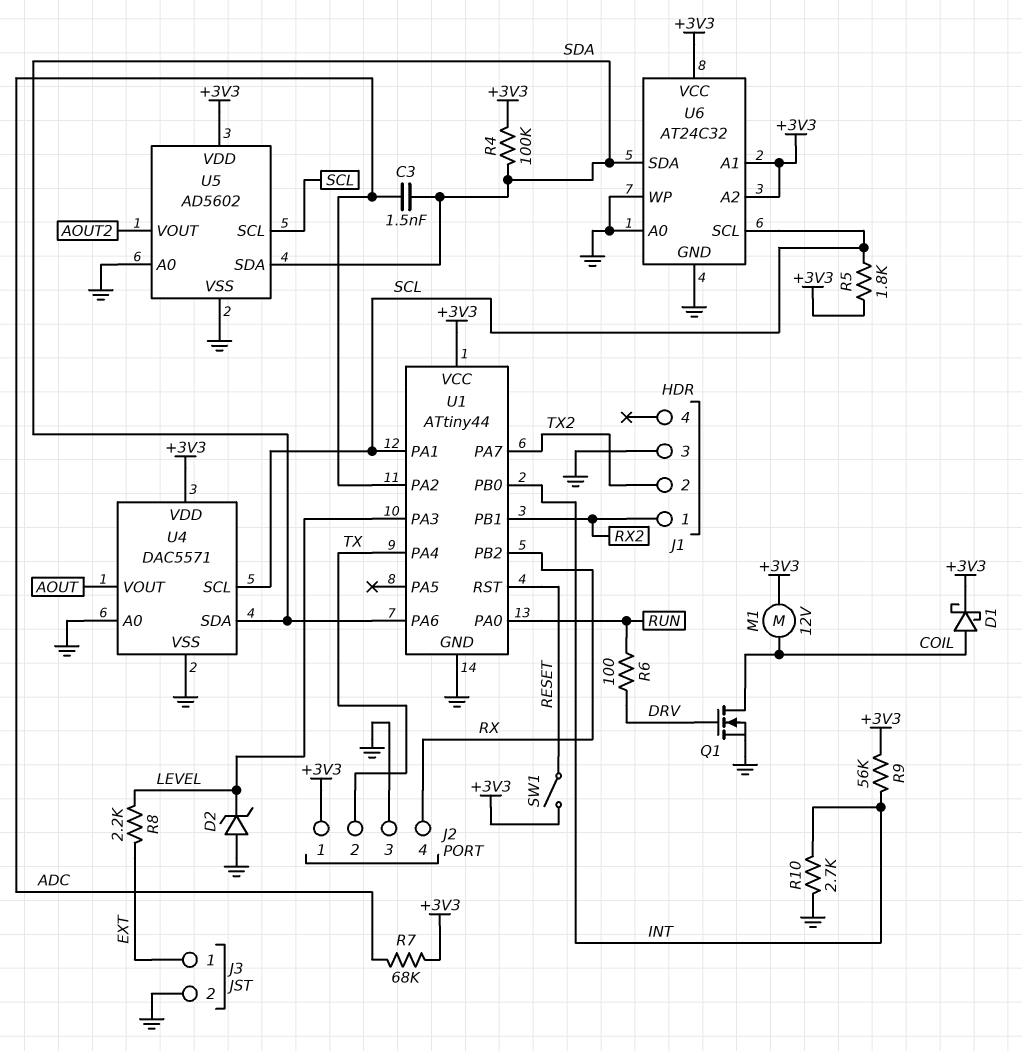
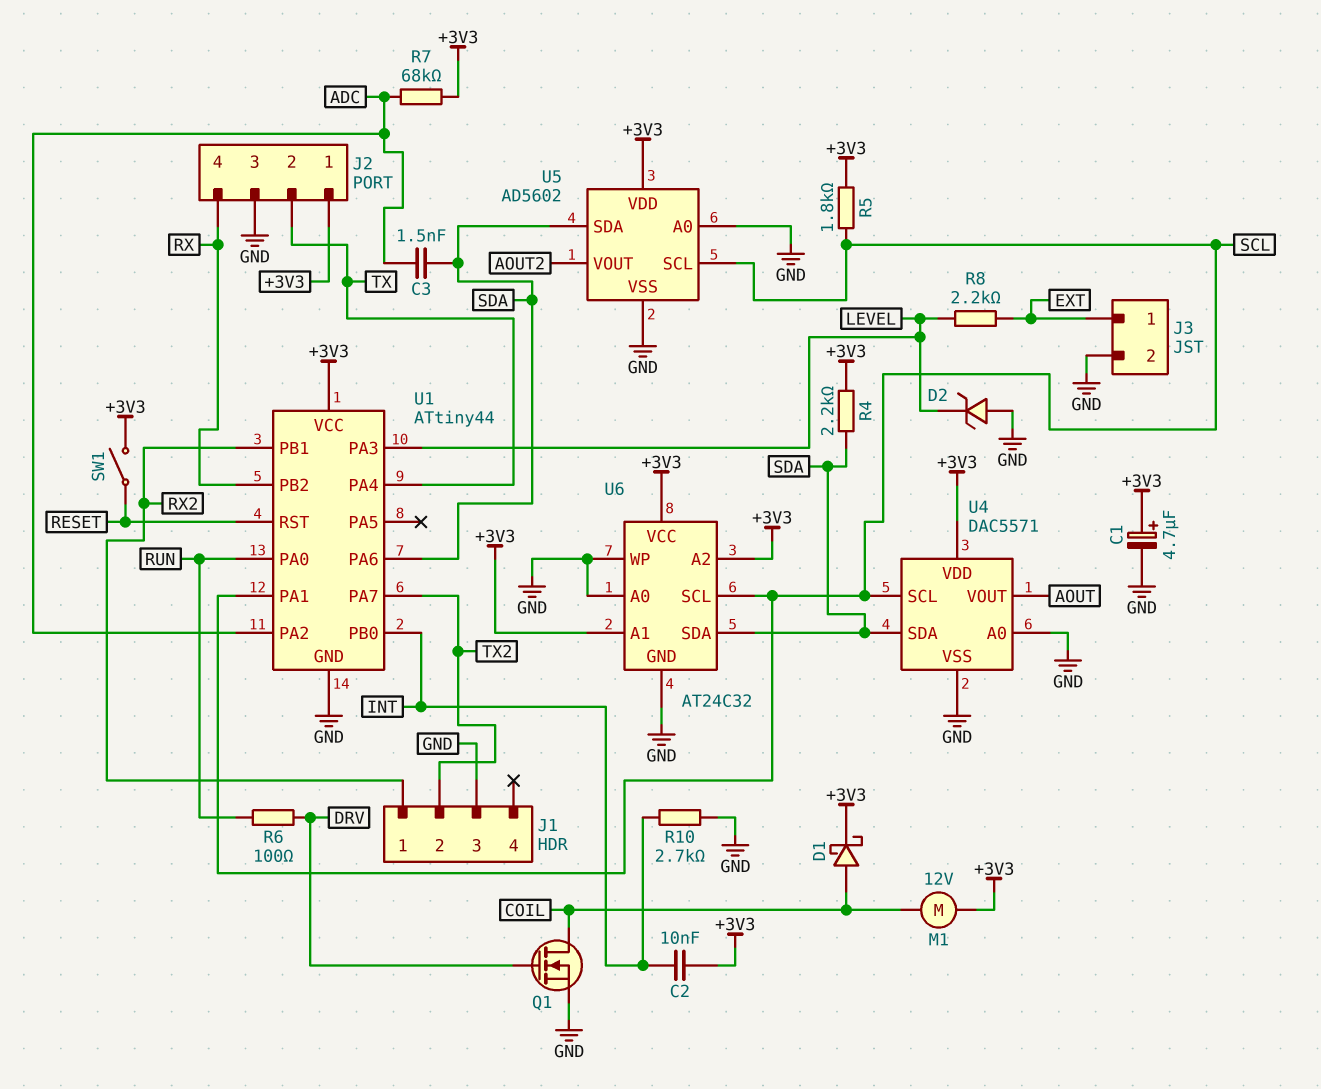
C1: none -> 4.7uF (plus +3V3, minus GND)
C2: none -> 10nF (+3V3, INT)
R4: 100k (+3V3, SDA) -> 2.2k (+3V3, SDA)
R9: 56k (+3V3, INT) -> none

